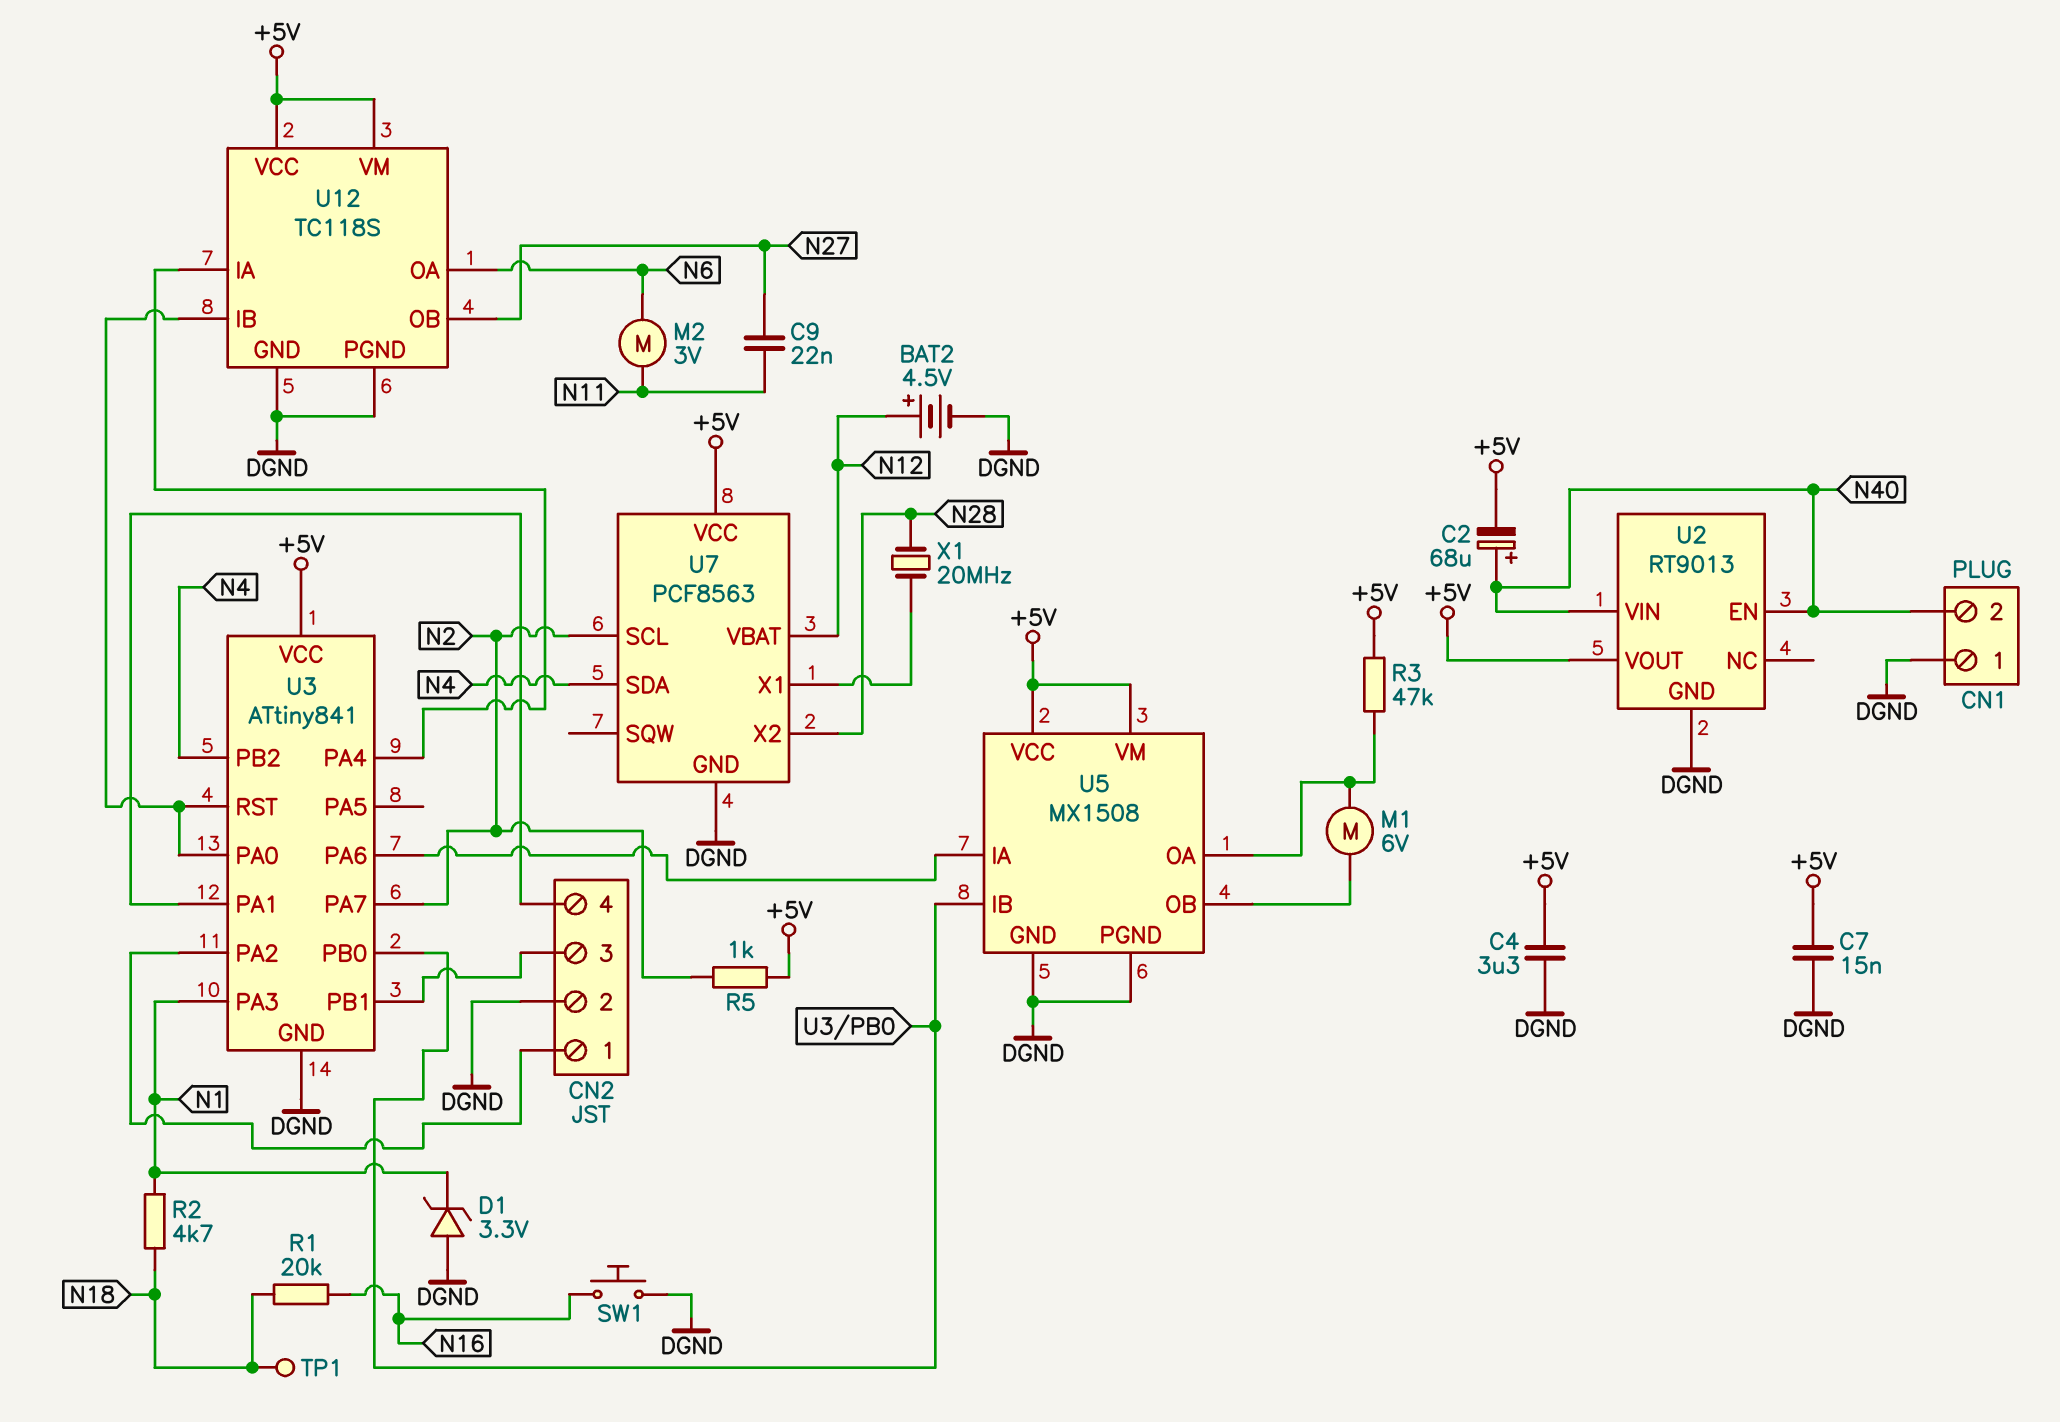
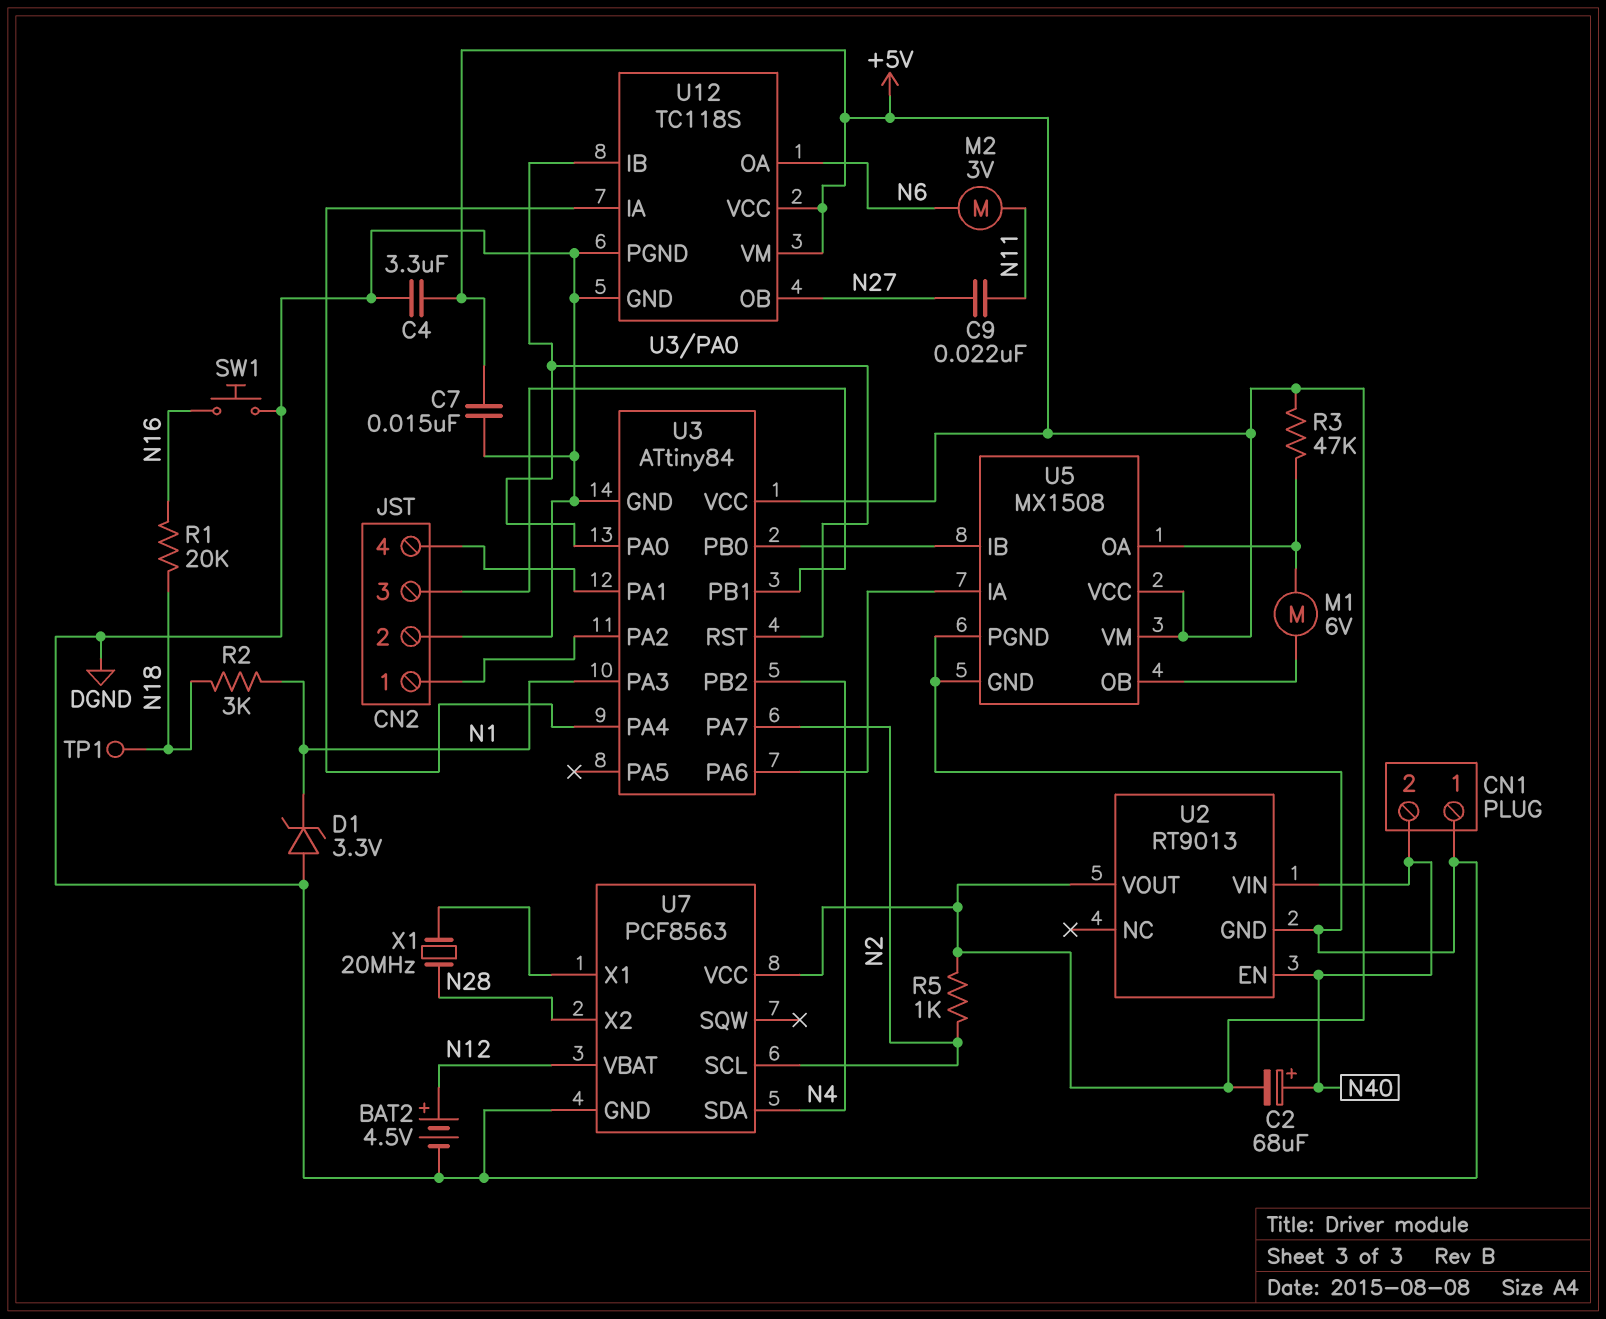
R2: 4.7k (N1, N18) -> 3k (N1, N18)
U3: ATtiny841 -> ATtiny84

